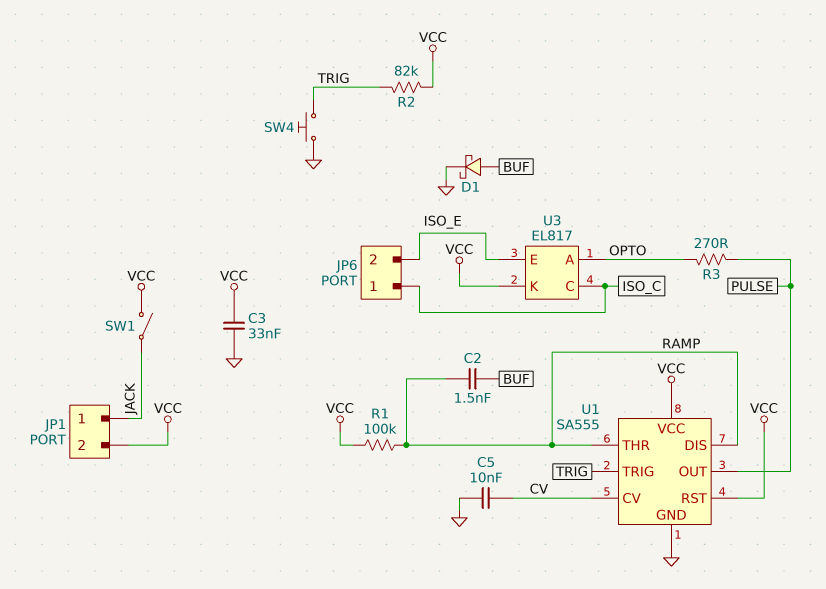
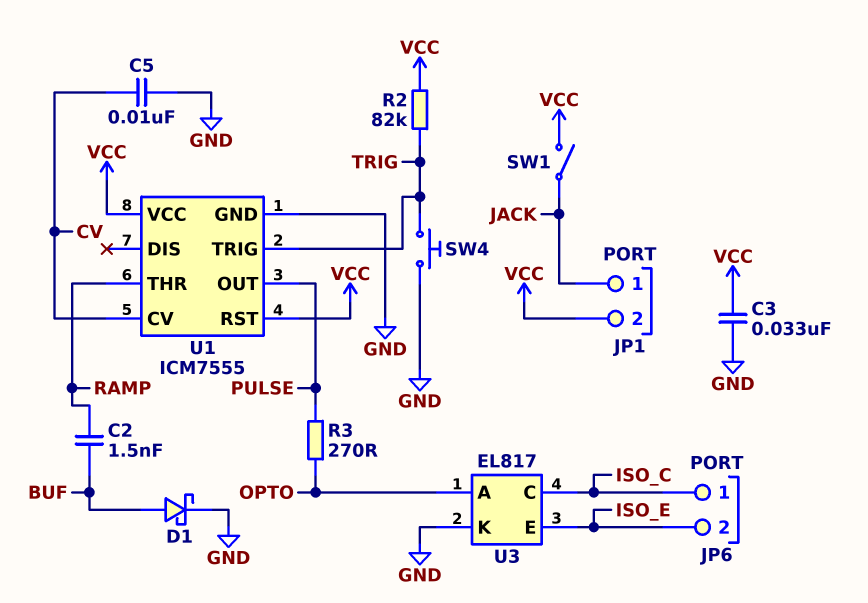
R1: 100k (RAMP, VCC) -> none
U1: SA555 -> ICM7555
U1 pin DIS: RAMP -> none
U3 pin K: VCC -> GND

